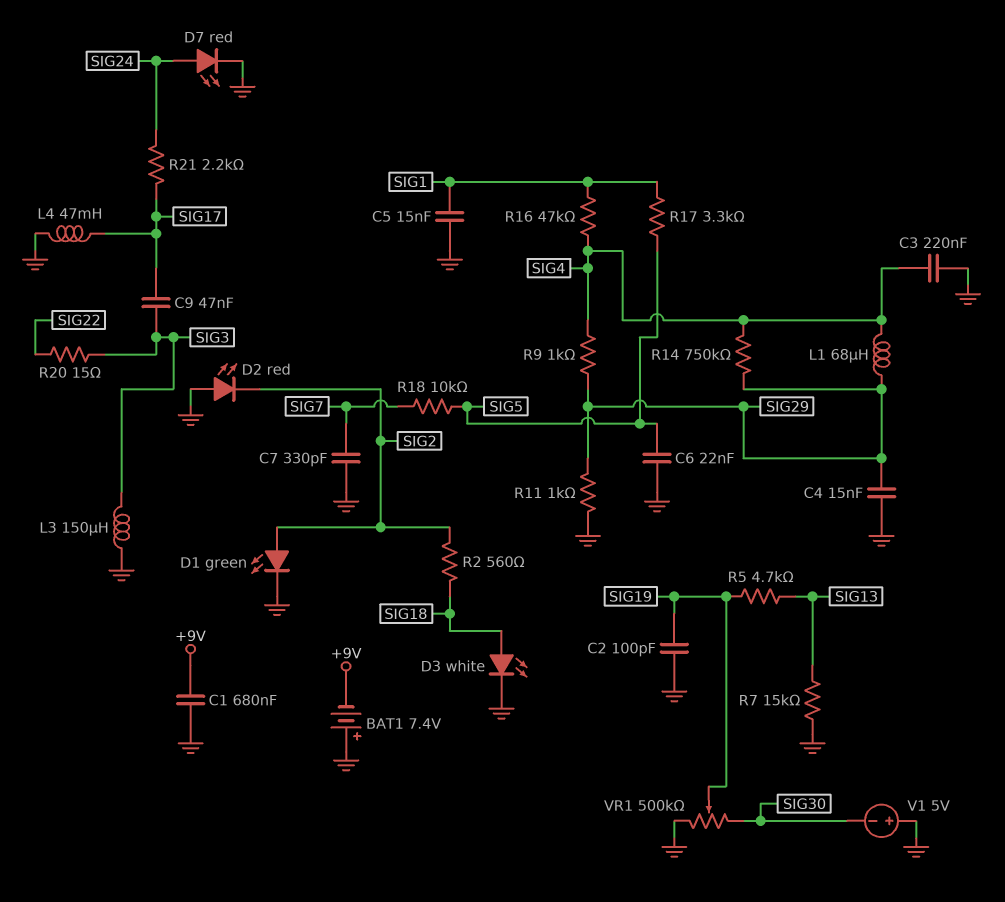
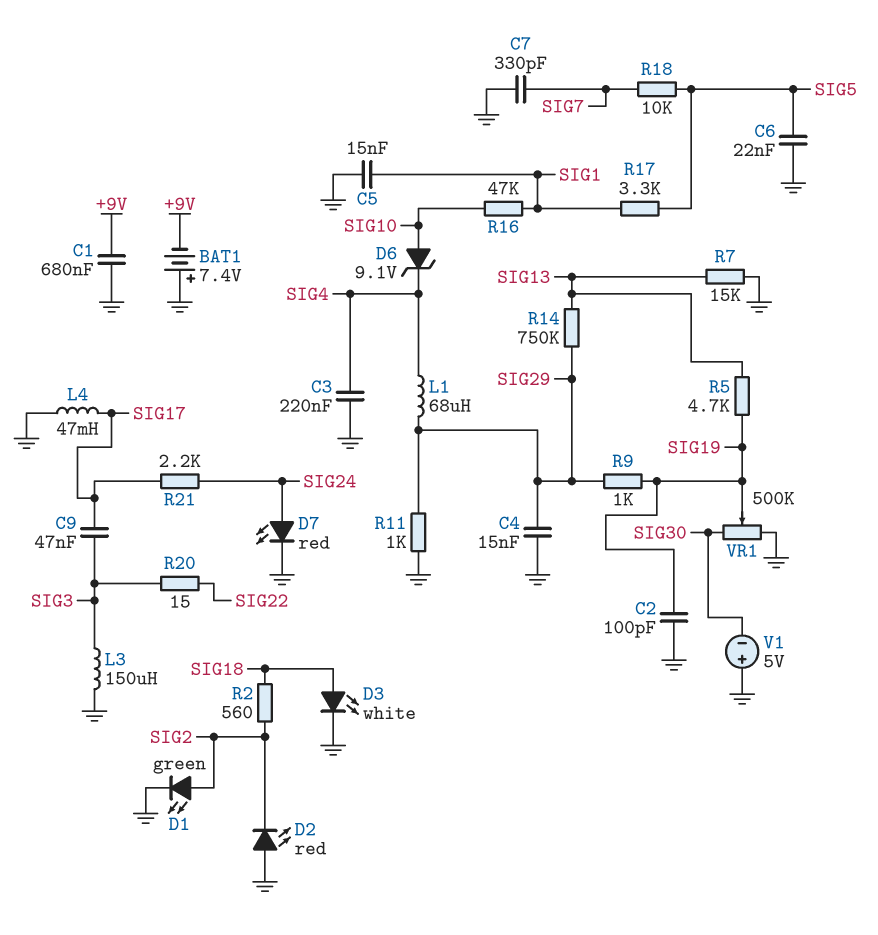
D6: none -> zener 9.1V (A SIG10, K SIG4)
R9: 1k (SIG4, SIG29) -> 1k (SIG19, SIG29)
R14: 750k (SIG4, SIG29) -> 750k (SIG13, SIG29)
R16: 47k (SIG1, SIG4) -> 47k (SIG1, SIG10)

